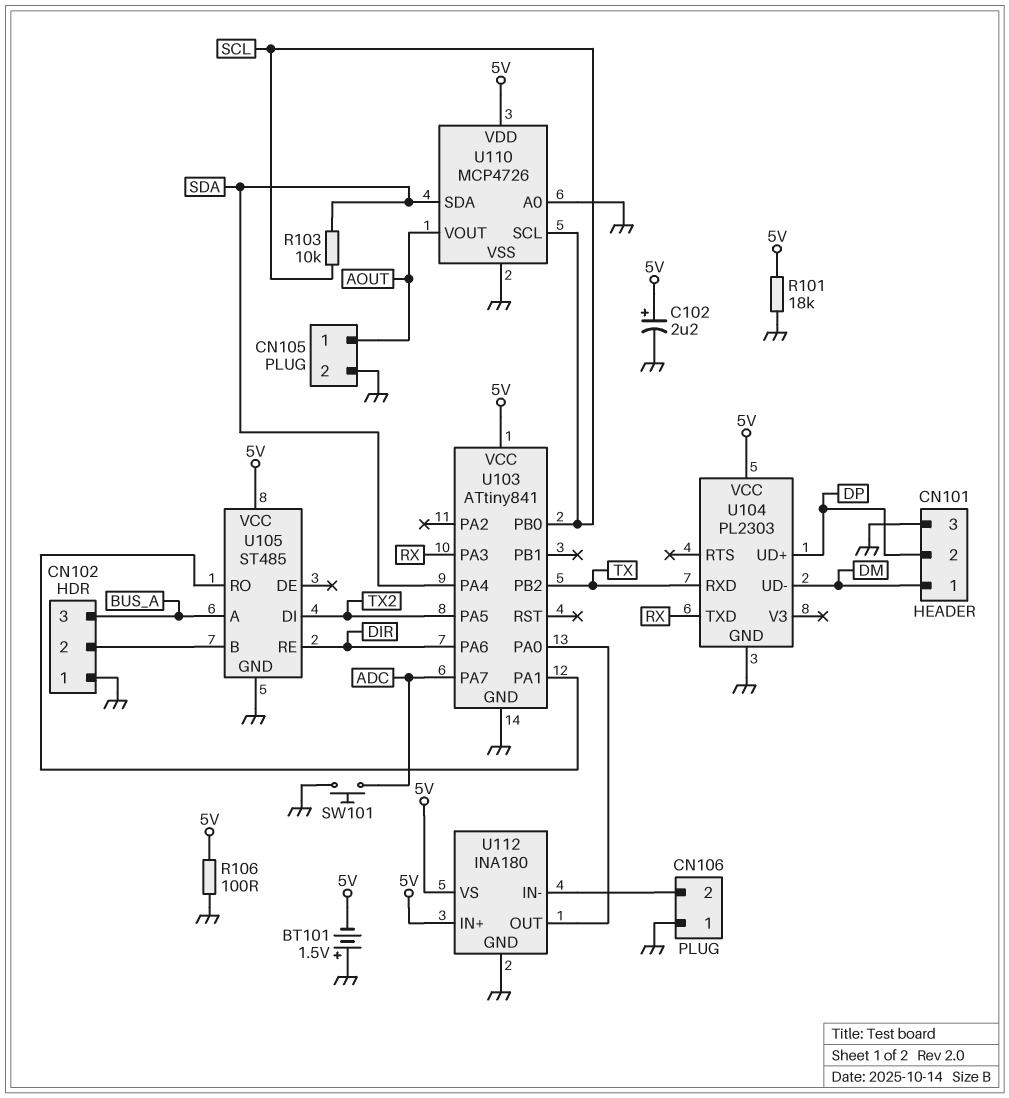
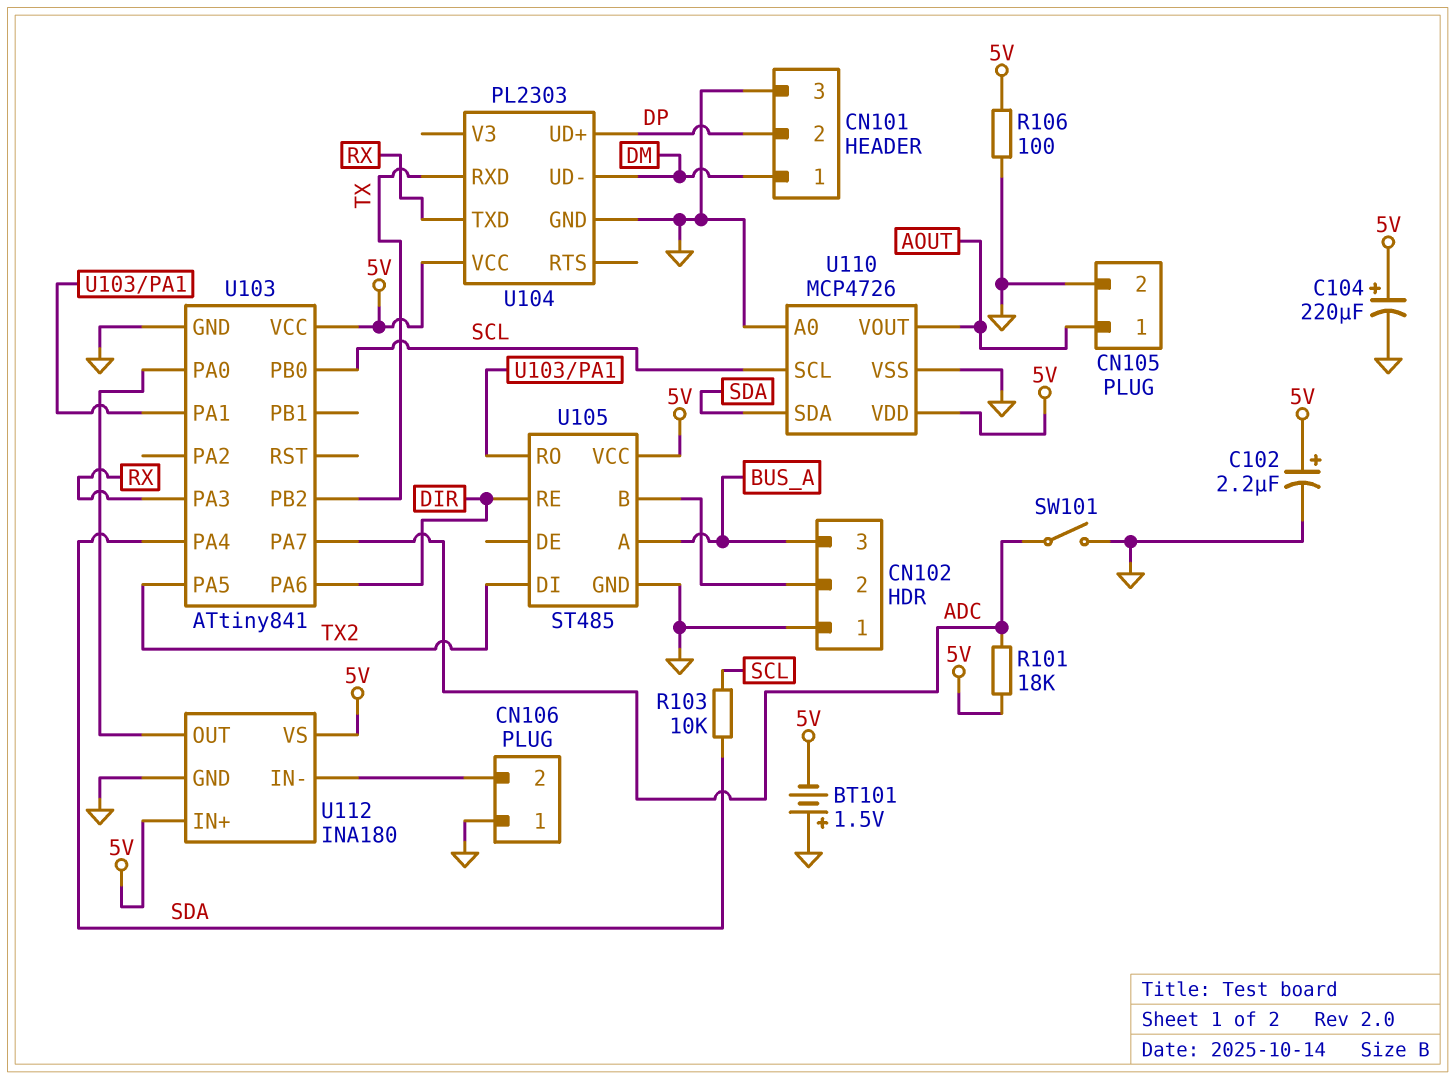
C104: none -> 220uF (plus 5V, minus GND)
R101: 18k (5V, GND) -> 18k (5V, ADC)
SW101: button (ADC, GND) -> switch (ADC, GND)

